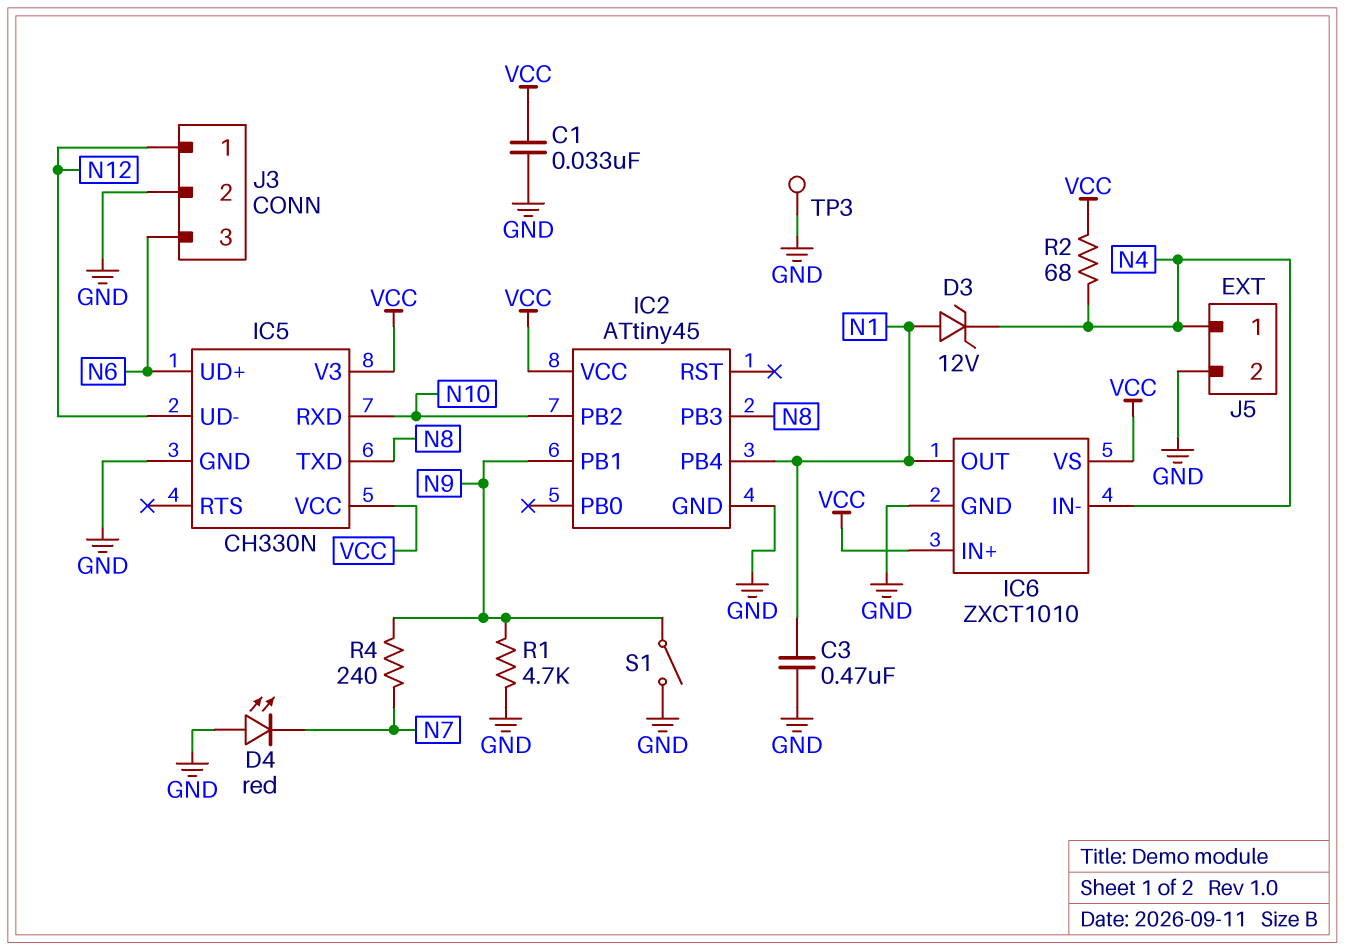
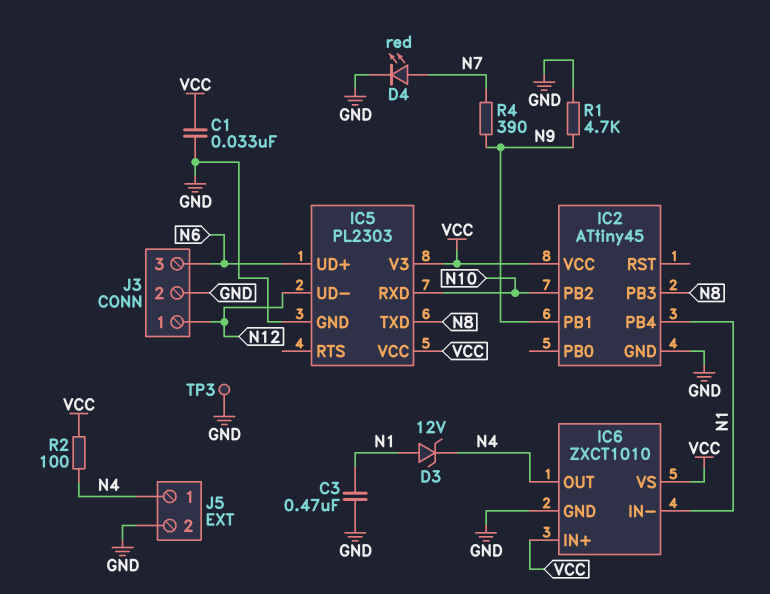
D4: LED red (A GND, K N7) -> LED red (A N7, K GND)
IC5: CH330N -> PL2303
IC6 pin IN-: N4 -> N1
IC6 pin OUT: N1 -> N4
R2: 68 (N4, VCC) -> 100 (N4, VCC)
R4: 240 (N7, N9) -> 390 (N7, N9)
S1: switch (GND, N9) -> none

